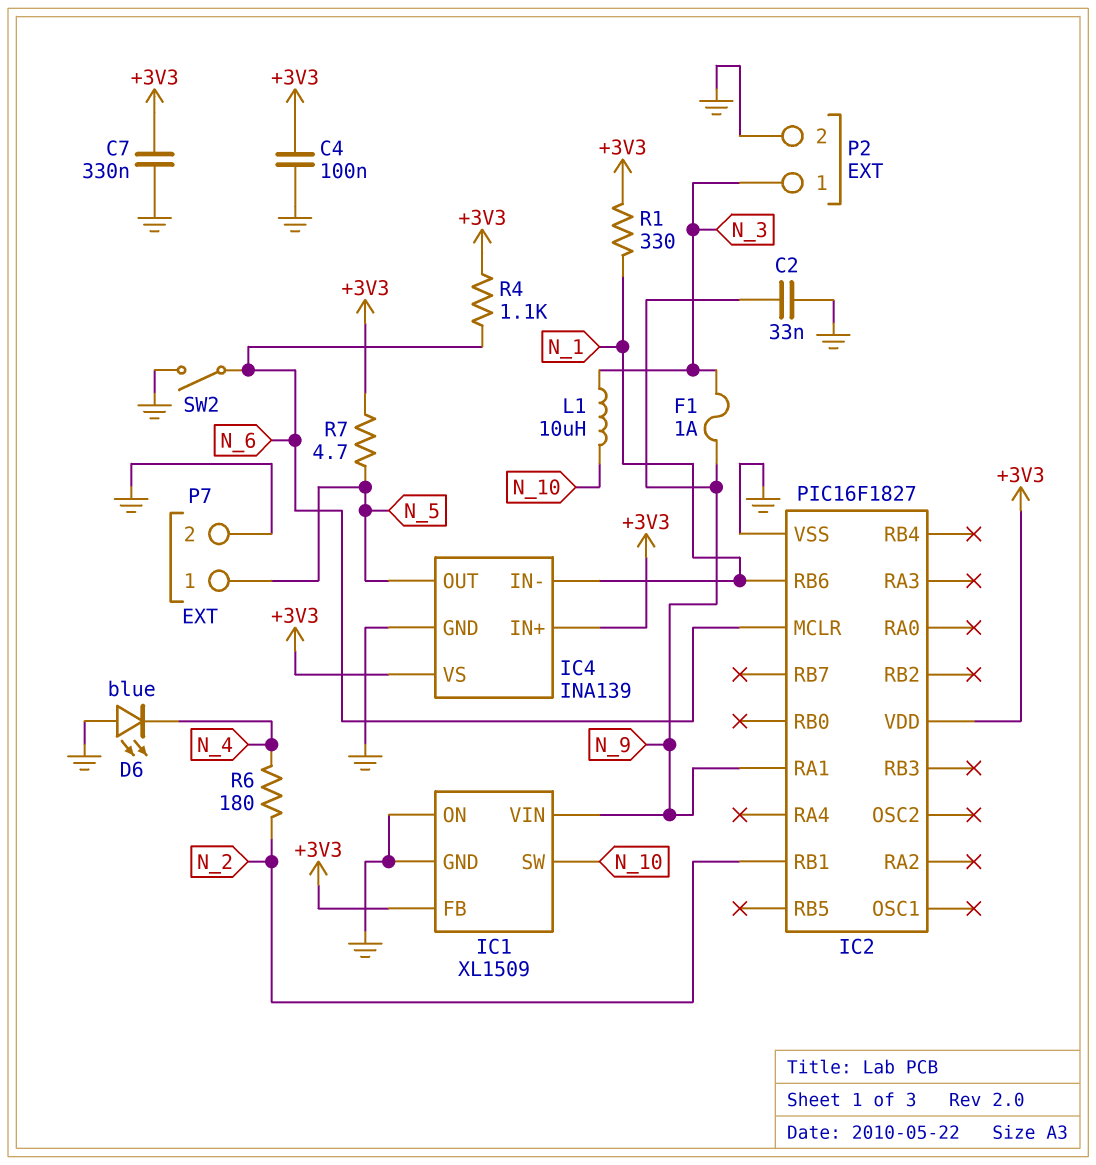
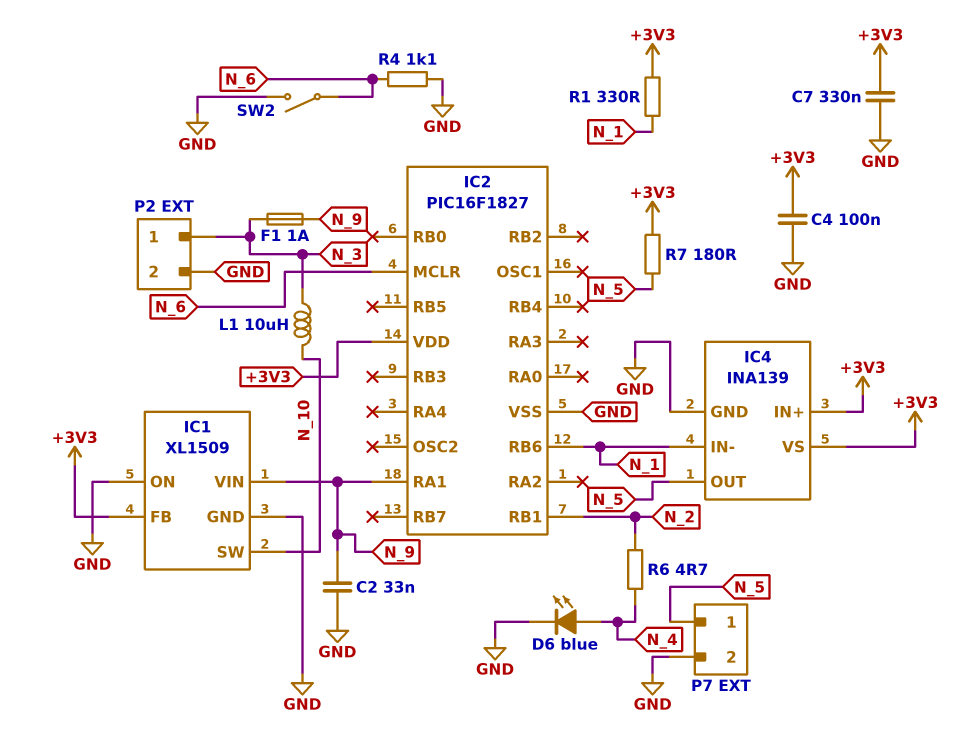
D6: LED blue (A GND, K N_4) -> LED blue (A N_4, K GND)
R4: 1.1k (+3V3, N_6) -> 1.1k (GND, N_6)
R6: 180 (N_2, N_4) -> 4.7 (N_2, N_4)
R7: 4.7 (+3V3, N_5) -> 180 (+3V3, N_5)

